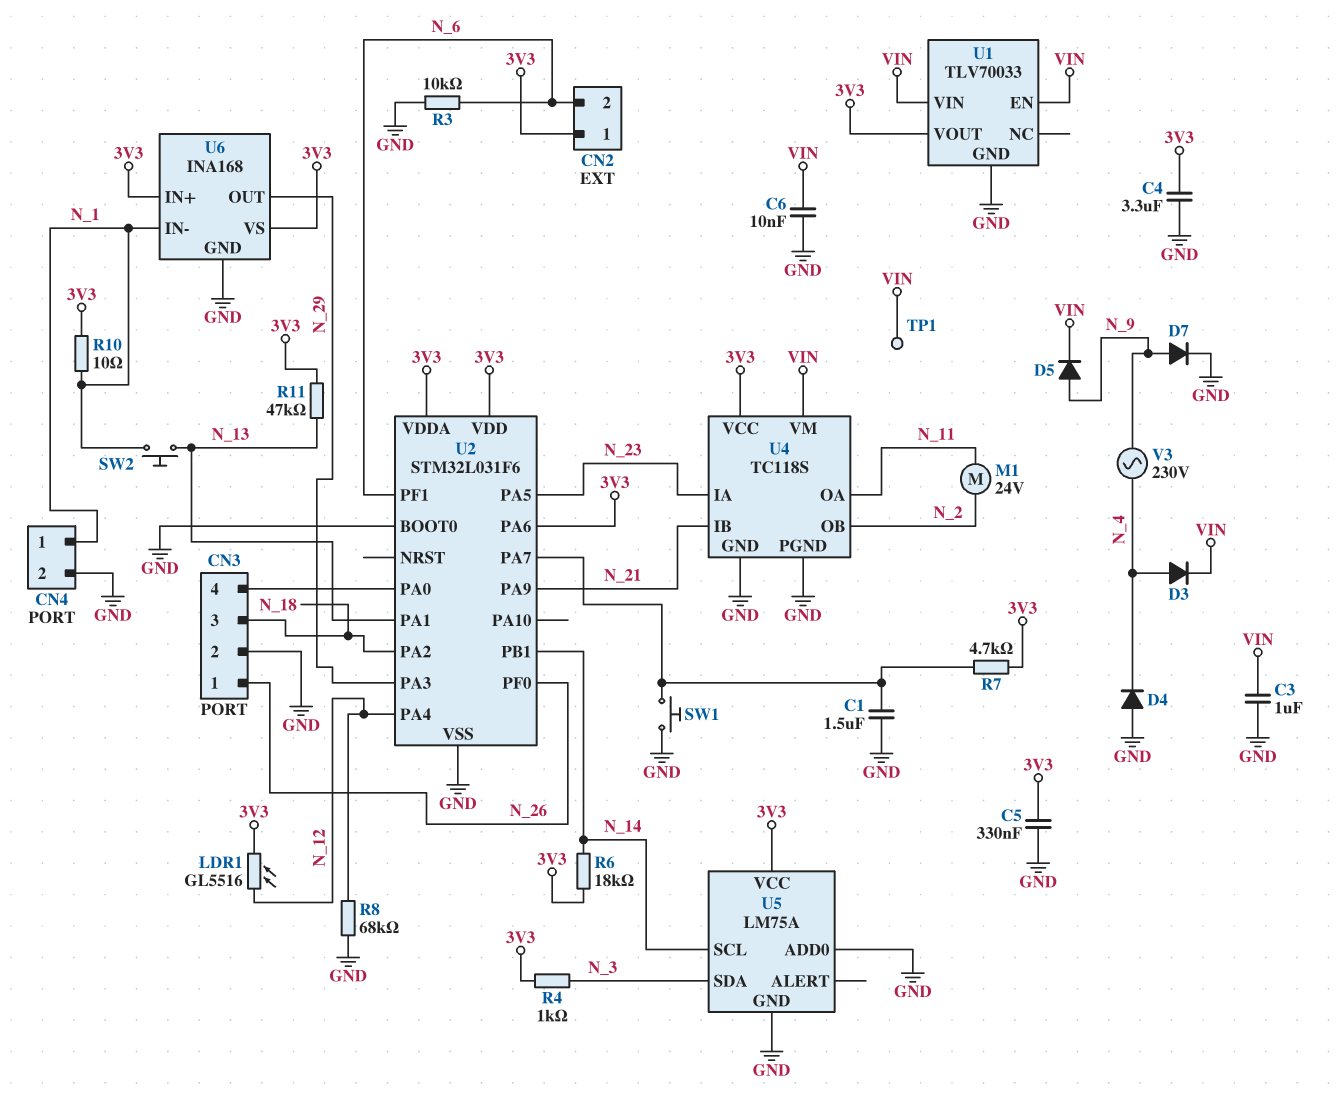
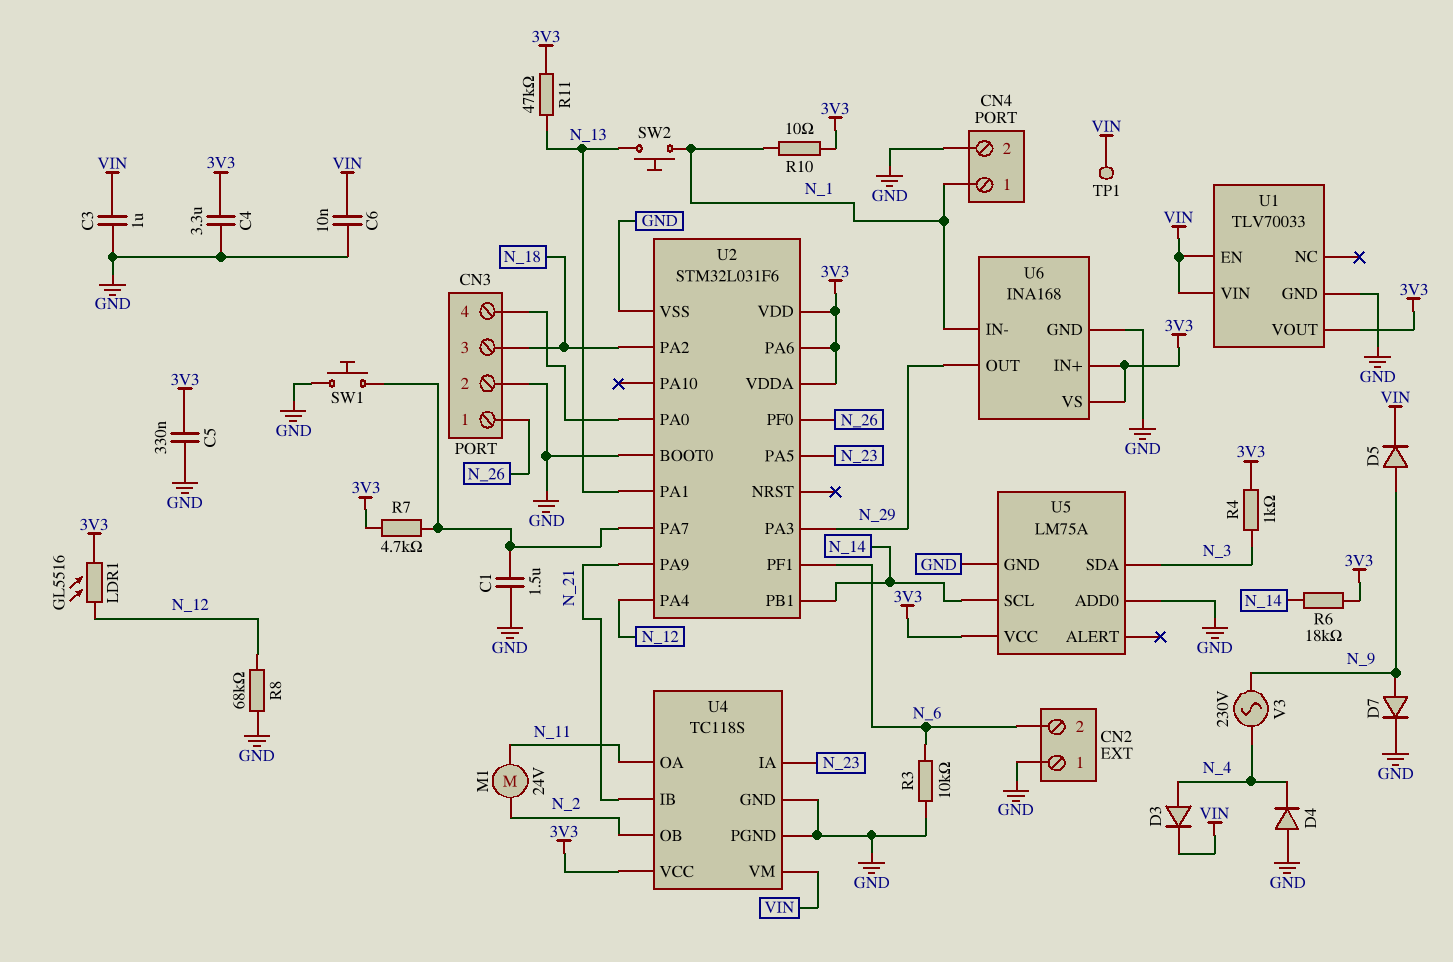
CN2 pin 1: 3V3 -> GND

